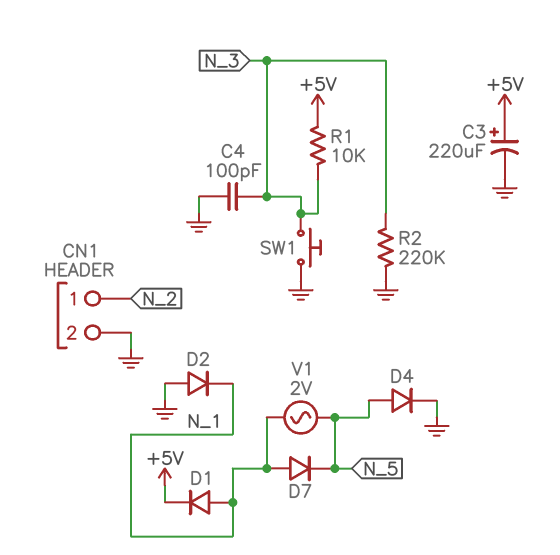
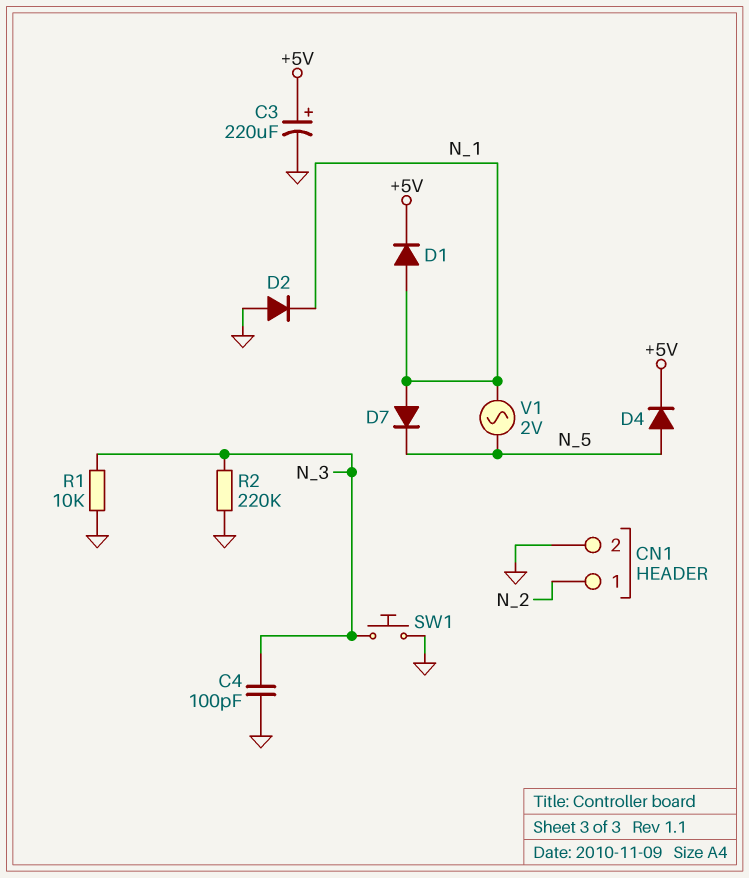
D4: diode (A N_5, K GND) -> diode (A N_5, K +5V)
R1: 10k (+5V, N_3) -> 10k (GND, N_3)

